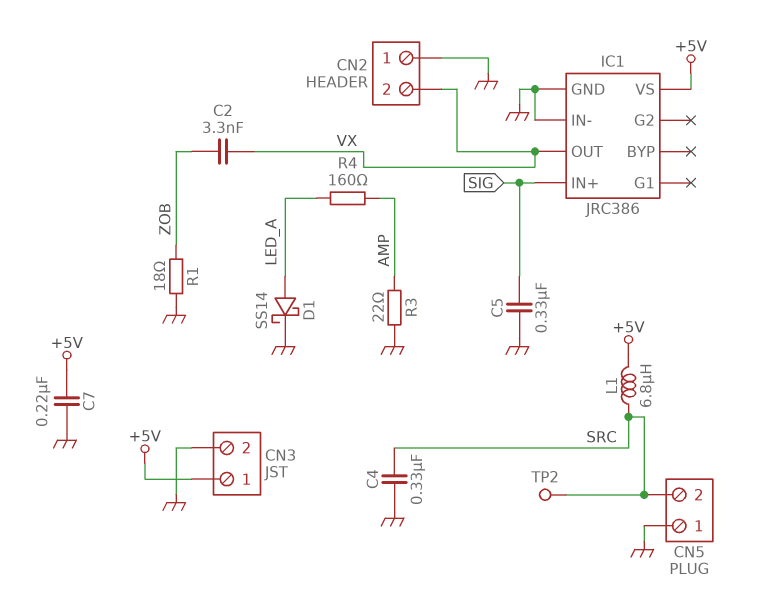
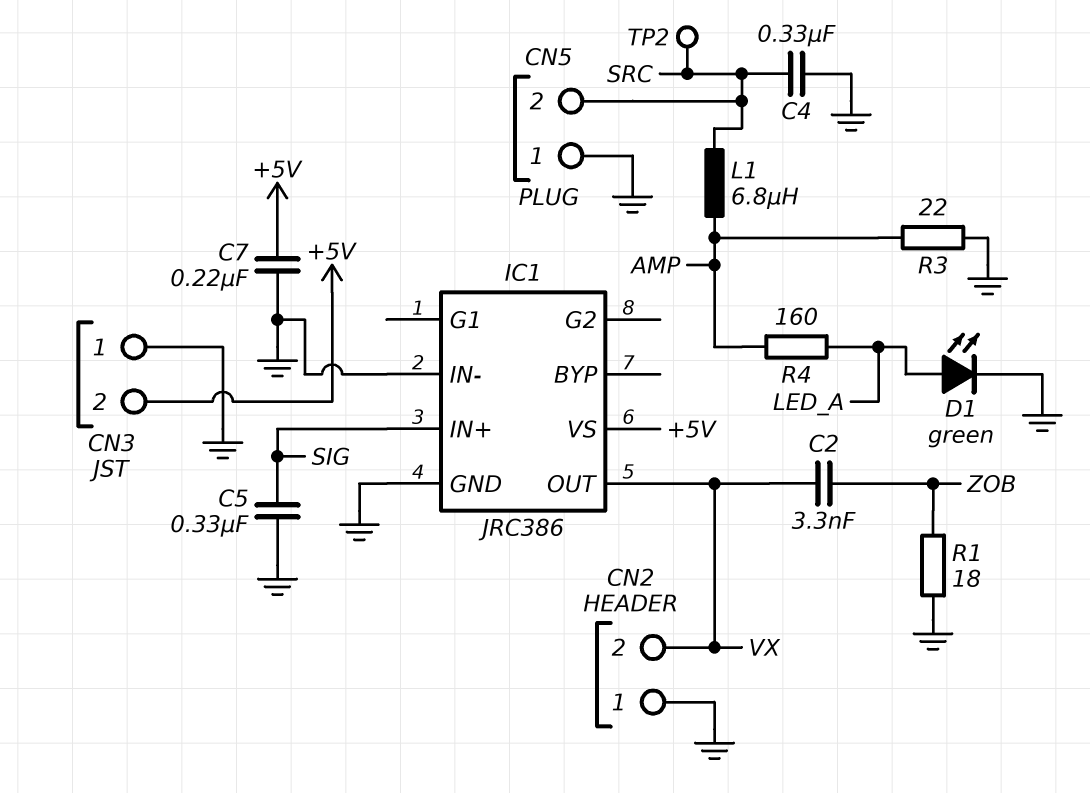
CN3 pin 1: +5V -> GND
CN3 pin 2: GND -> +5V
D1: schottky SS14 (A LED_A, K GND) -> LED green (A LED_A, K GND)
L1: 6.8uH (+5V, SRC) -> 6.8uH (AMP, SRC)

